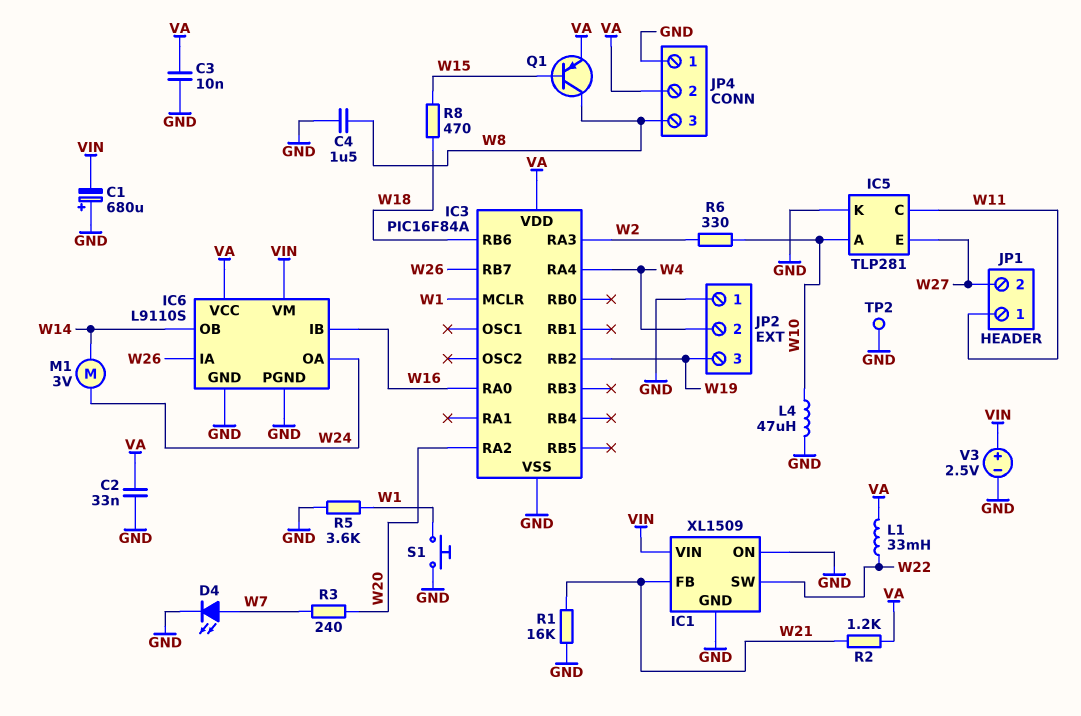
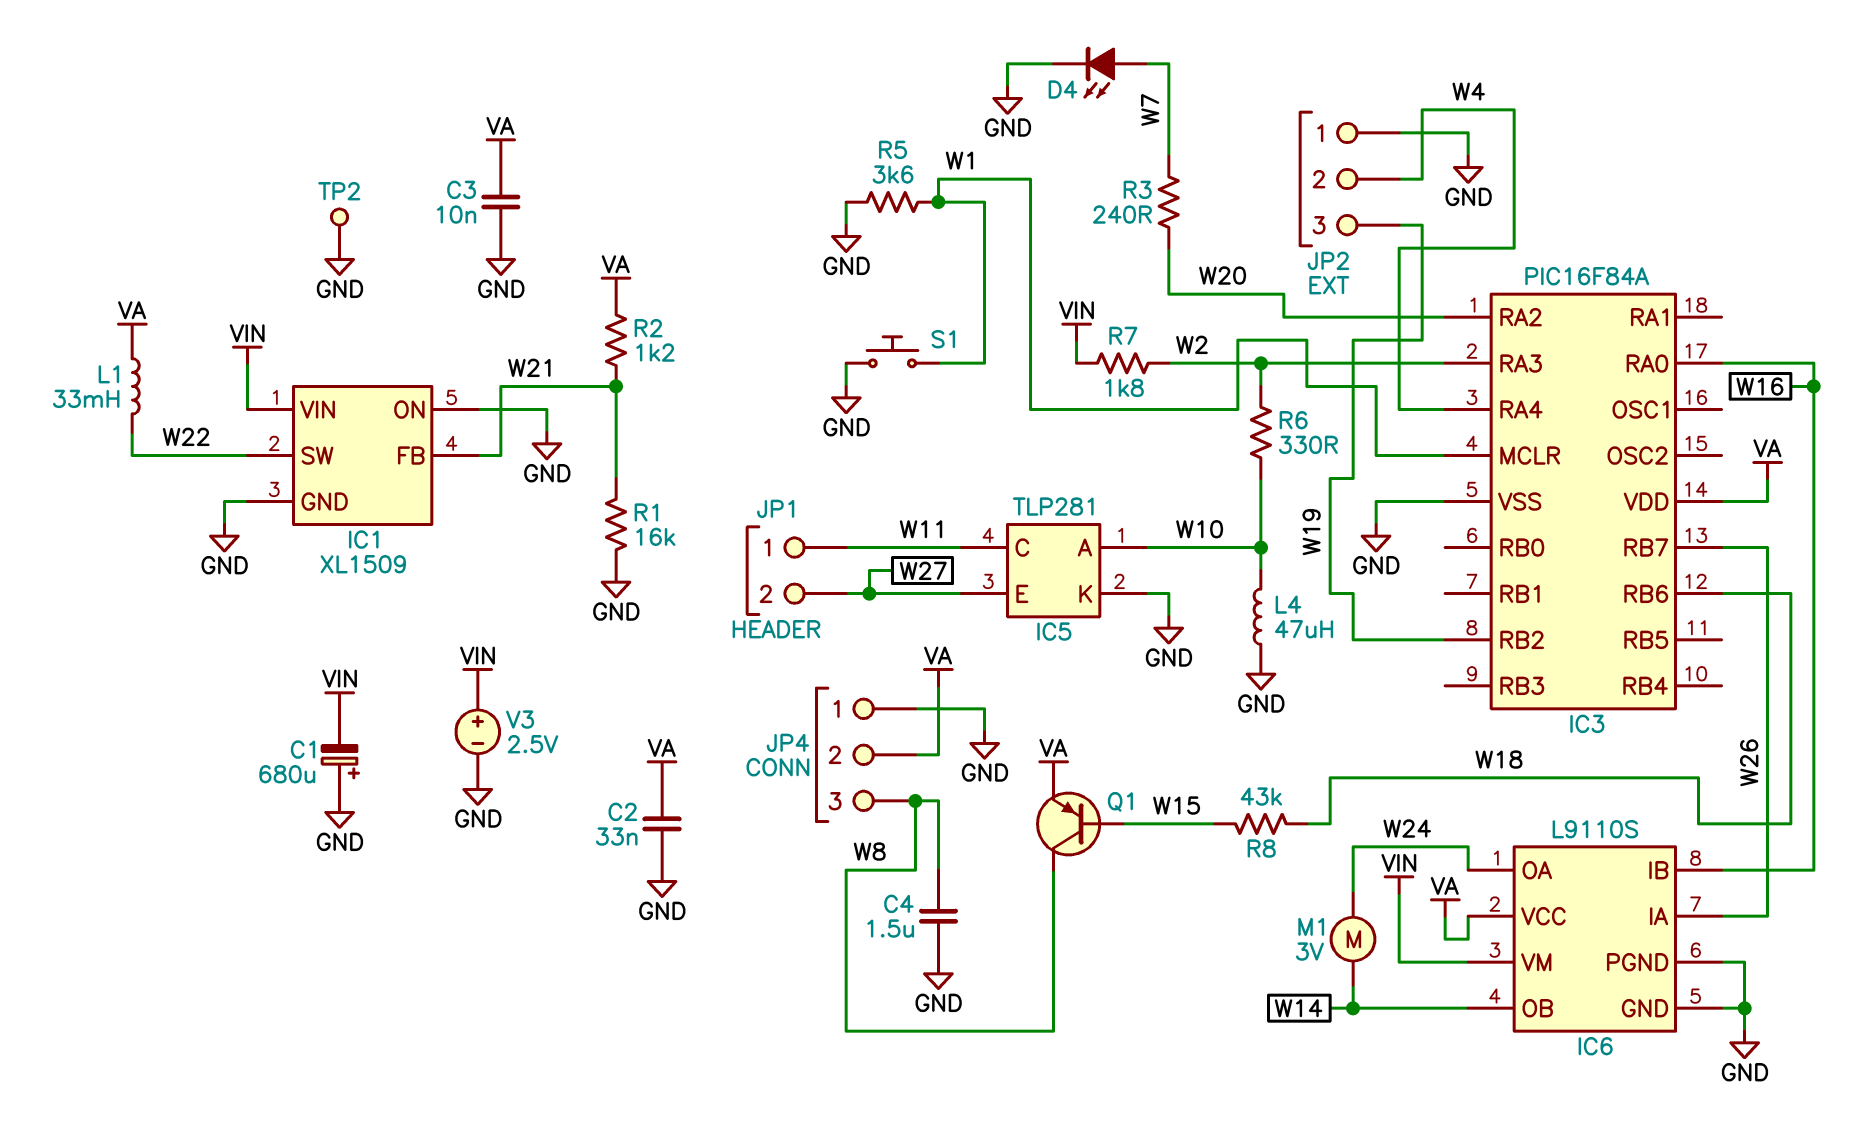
R7: none -> 1.8k (VIN, W2)
R8: 470 (W15, W18) -> 43k (W15, W18)

